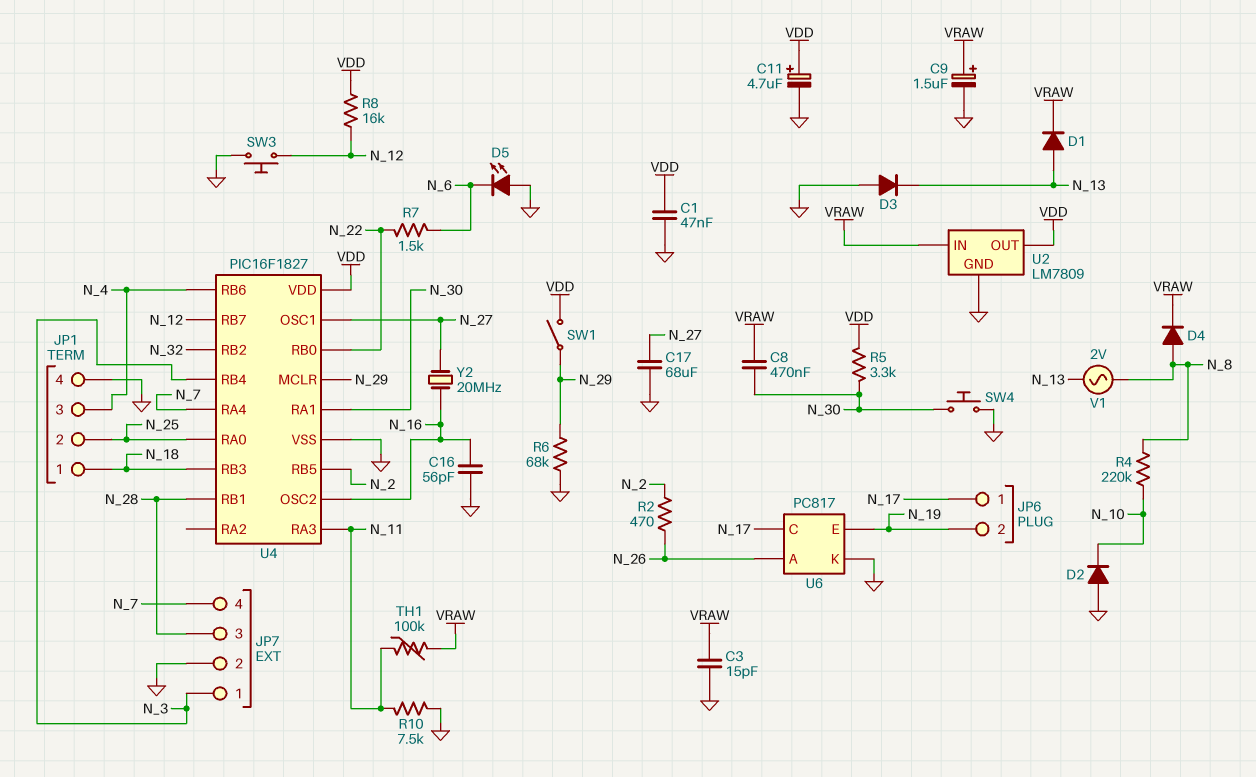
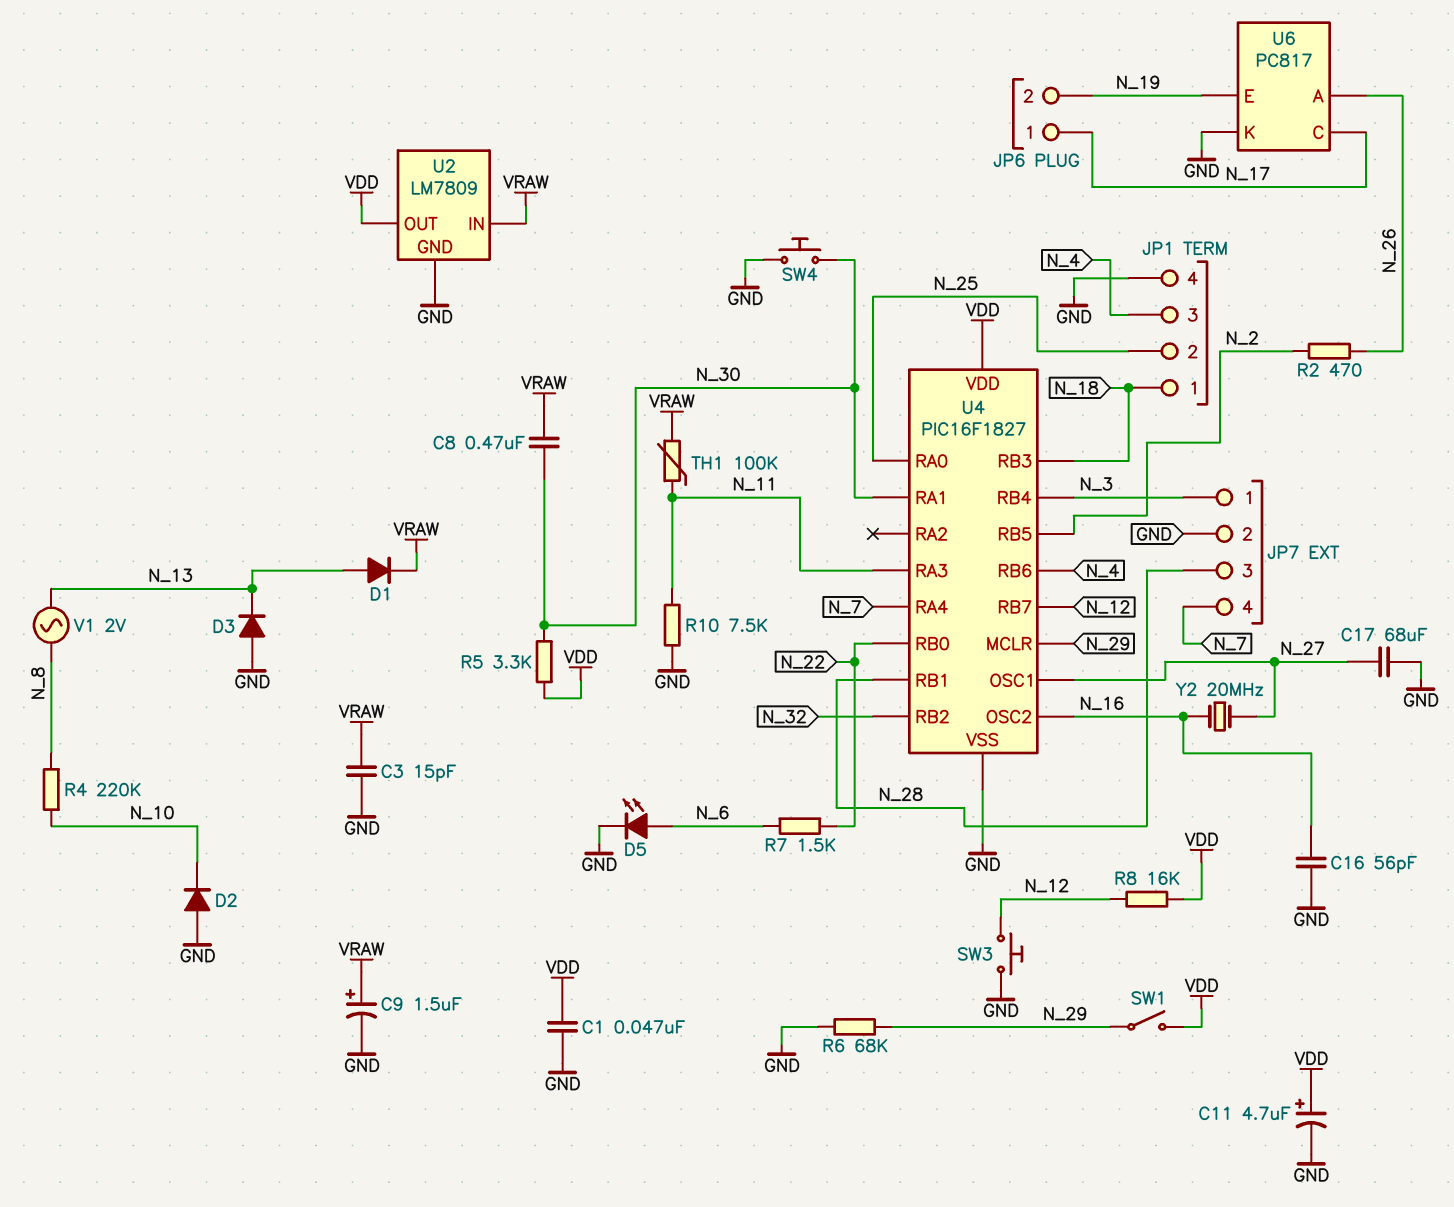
D4: diode (A N_8, K VRAW) -> none
D5: LED (A GND, K N_6) -> LED (A N_6, K GND)

